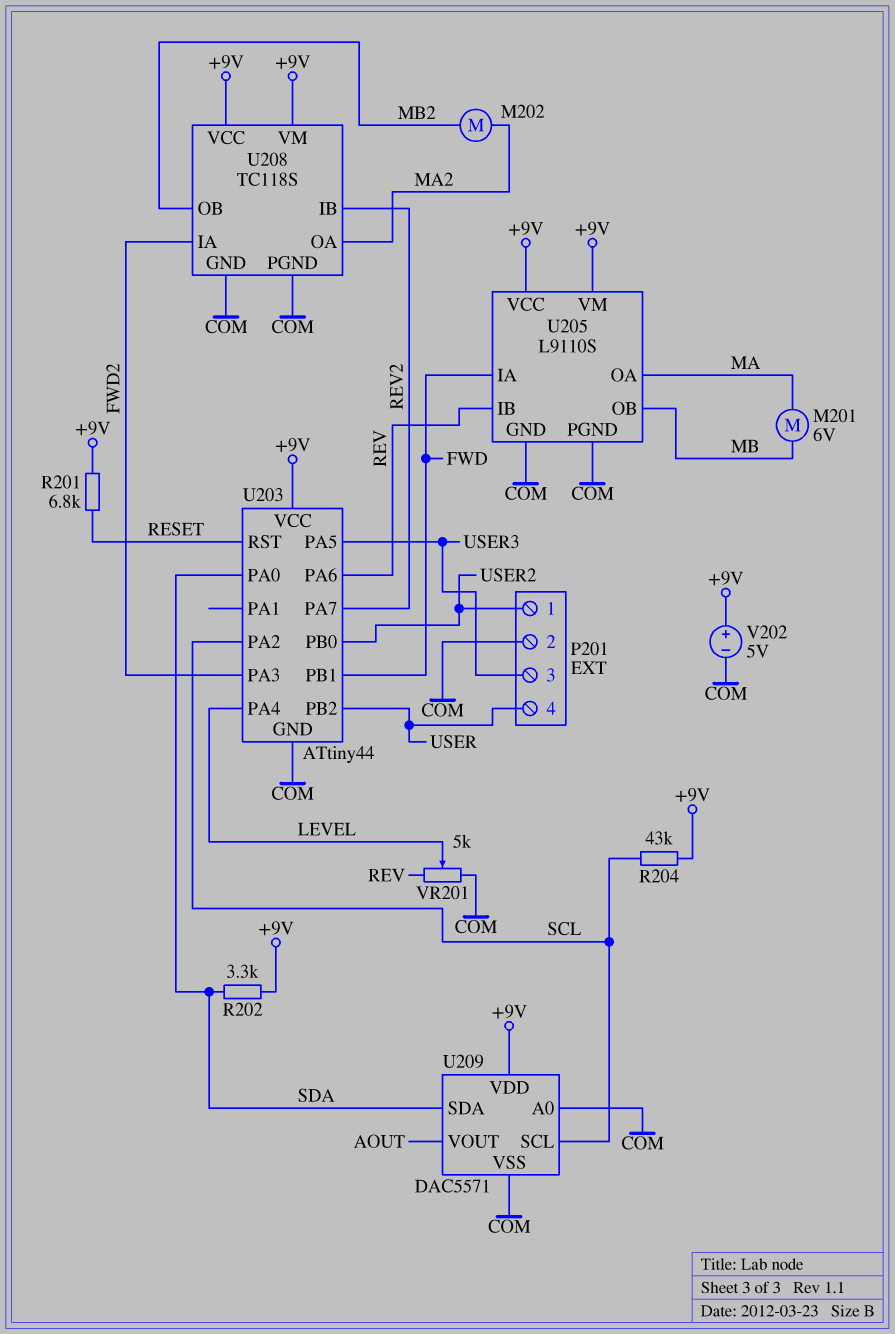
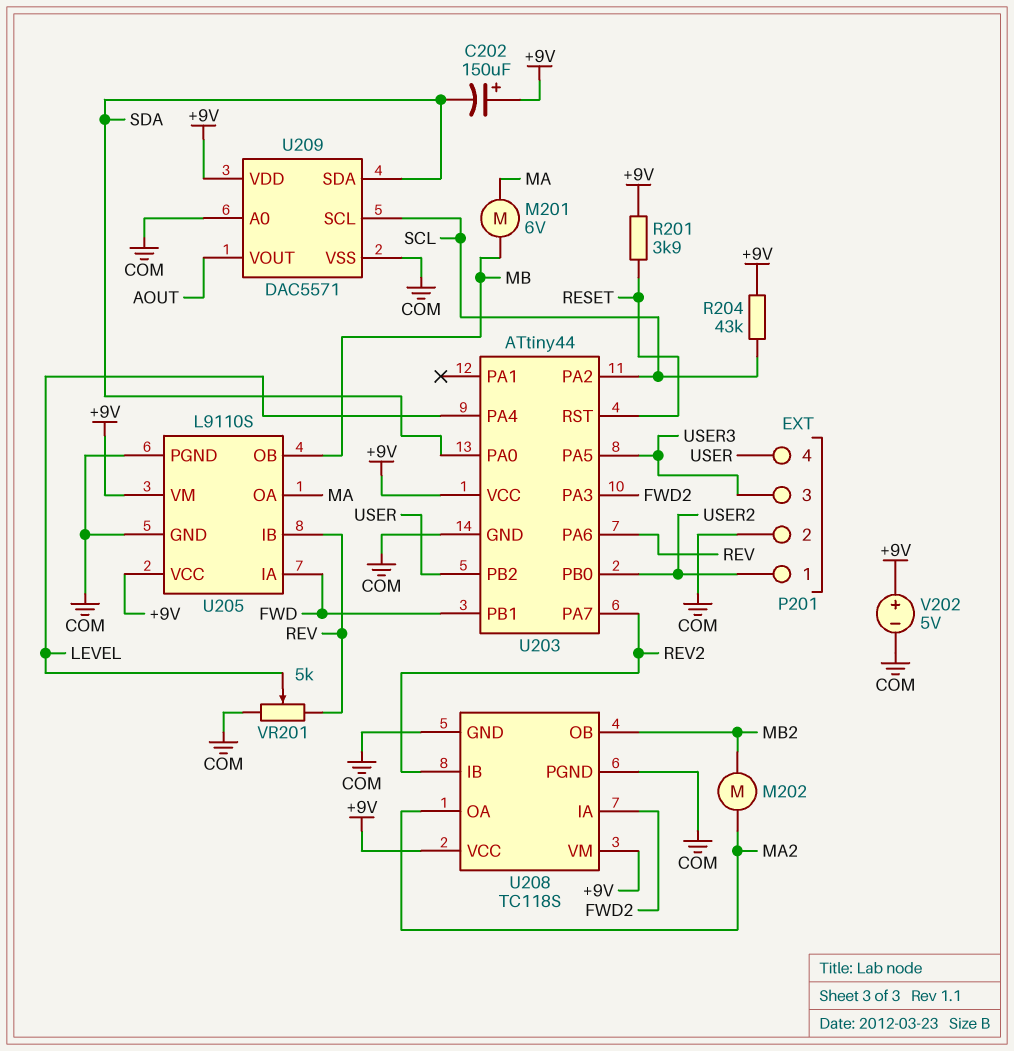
C202: none -> 150uF (plus +9V, minus SDA)
R201: 6.8k (+9V, RESET) -> 3.9k (+9V, RESET)
R202: 3.3k (+9V, SDA) -> none

